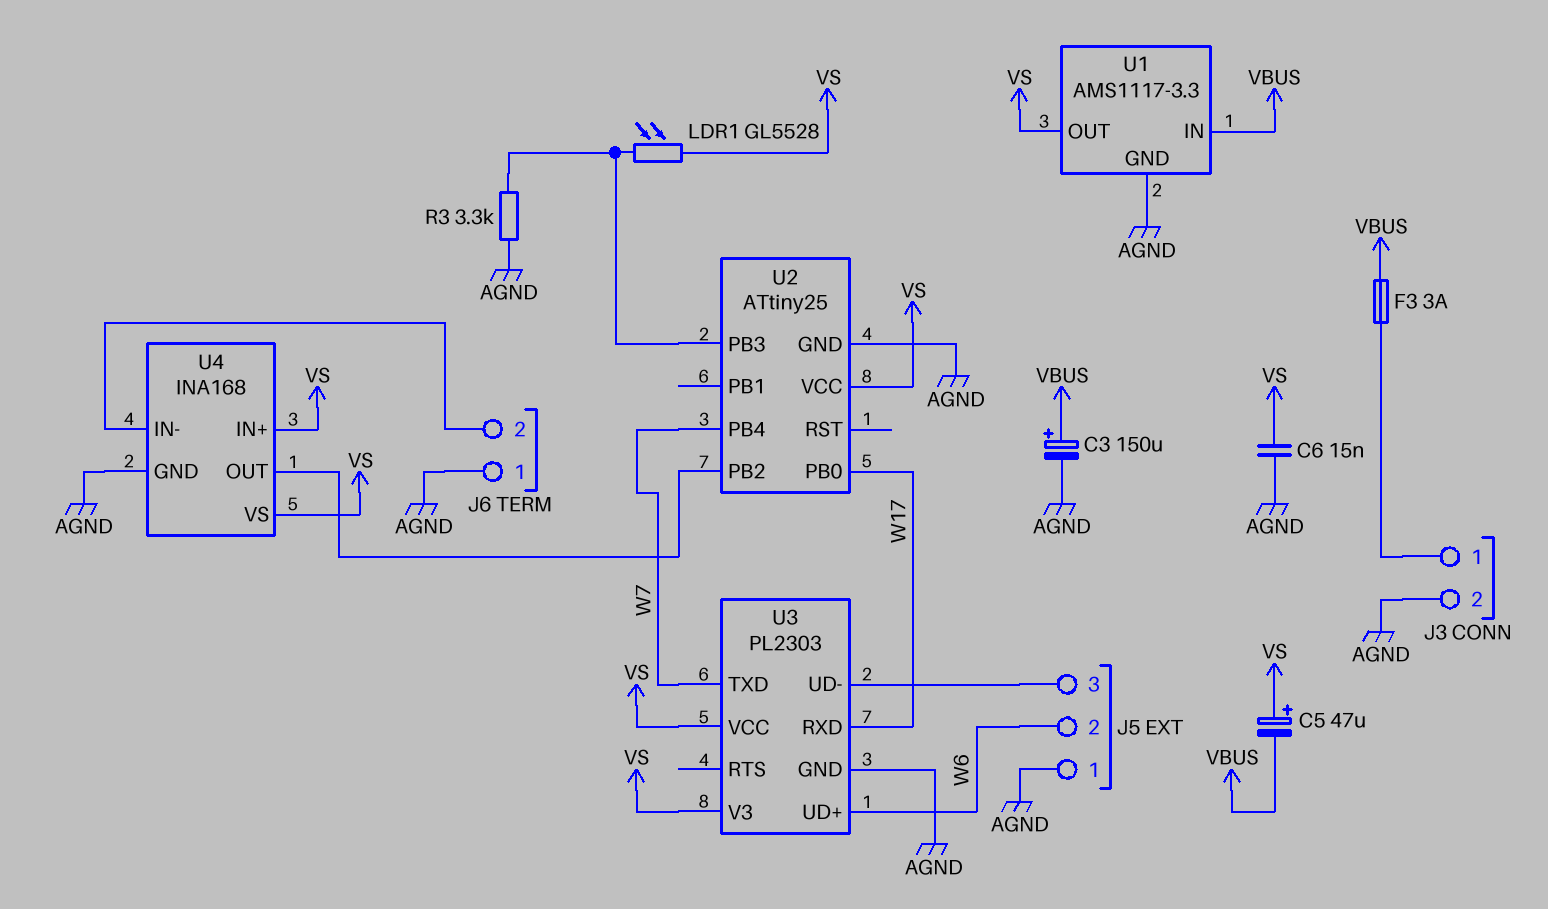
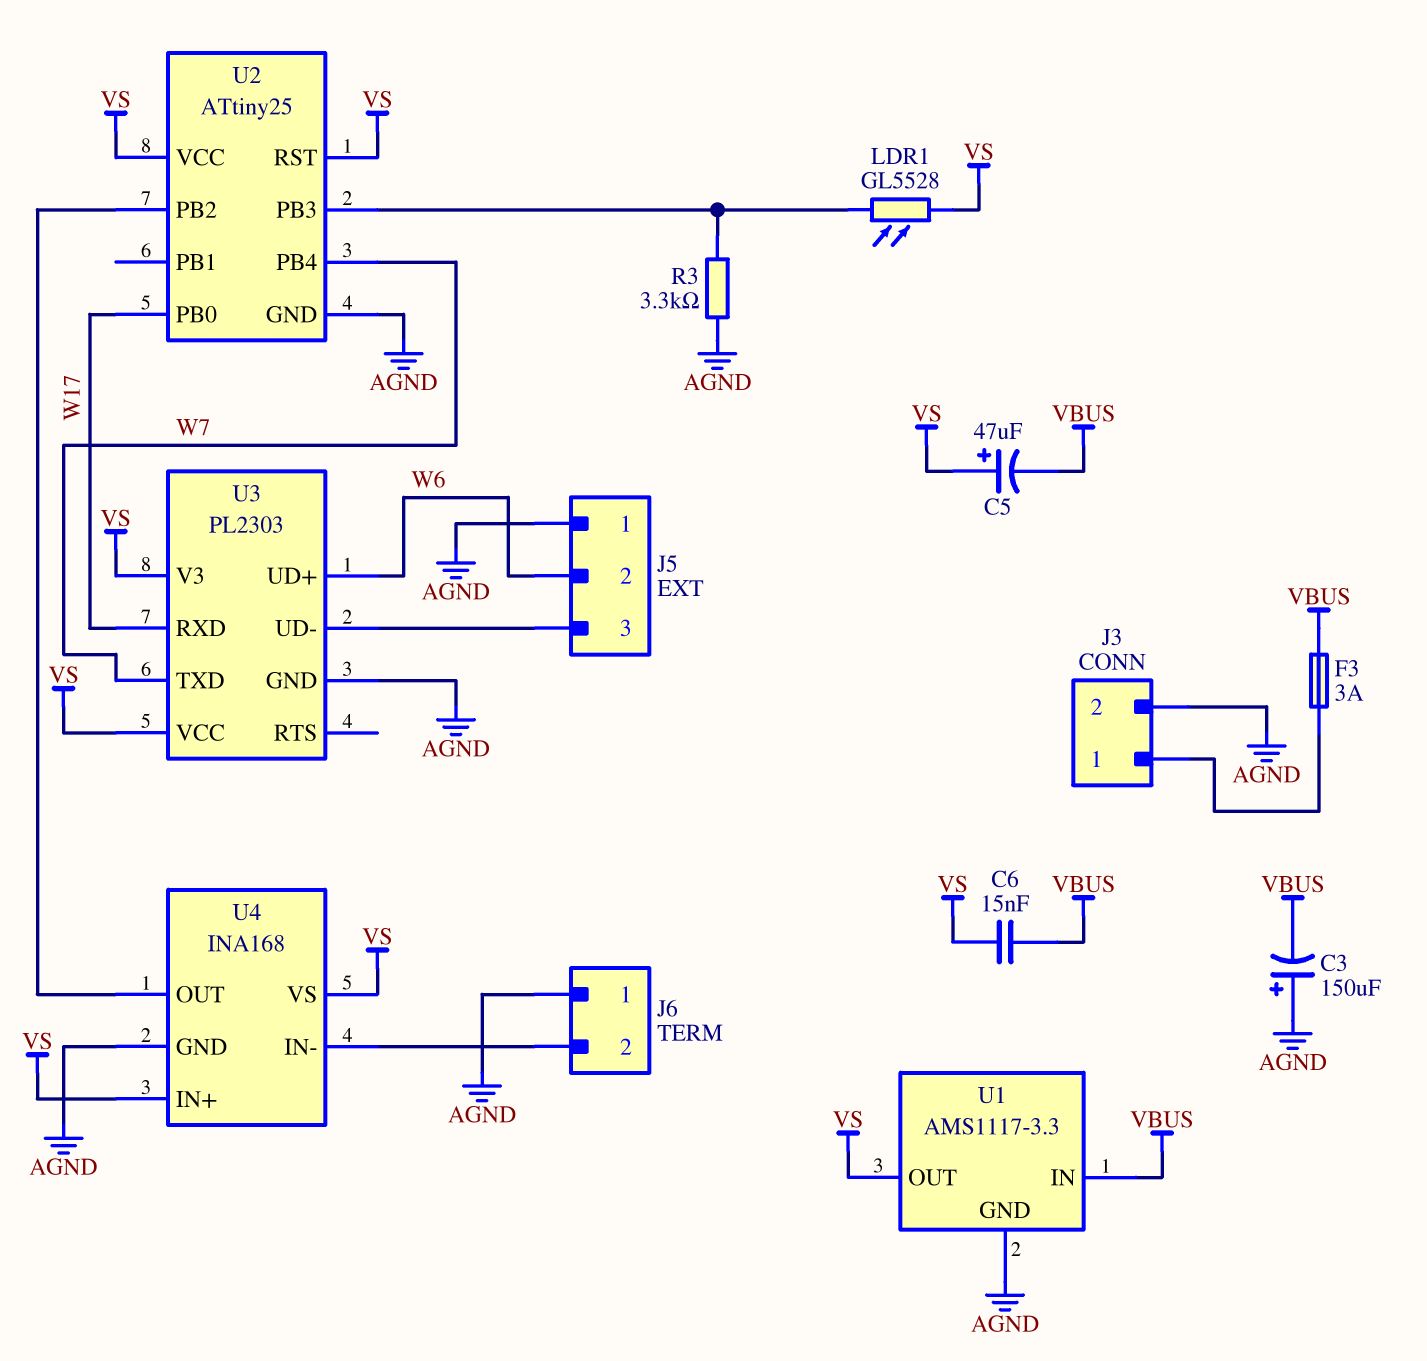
C3: 150uF (plus VBUS, minus AGND) -> 150uF (plus AGND, minus VBUS)
C6: 15nF (AGND, VS) -> 15nF (VBUS, VS)
U2 pin RST: none -> VS

